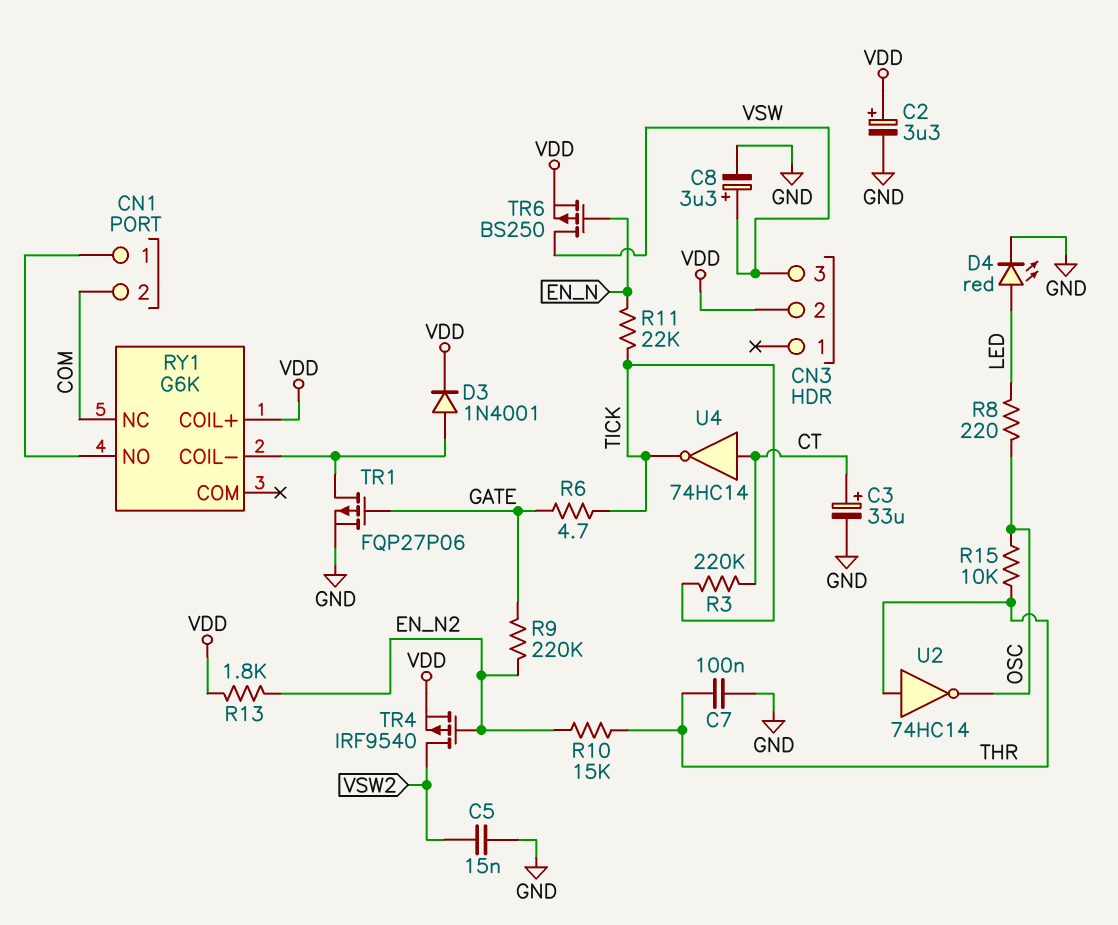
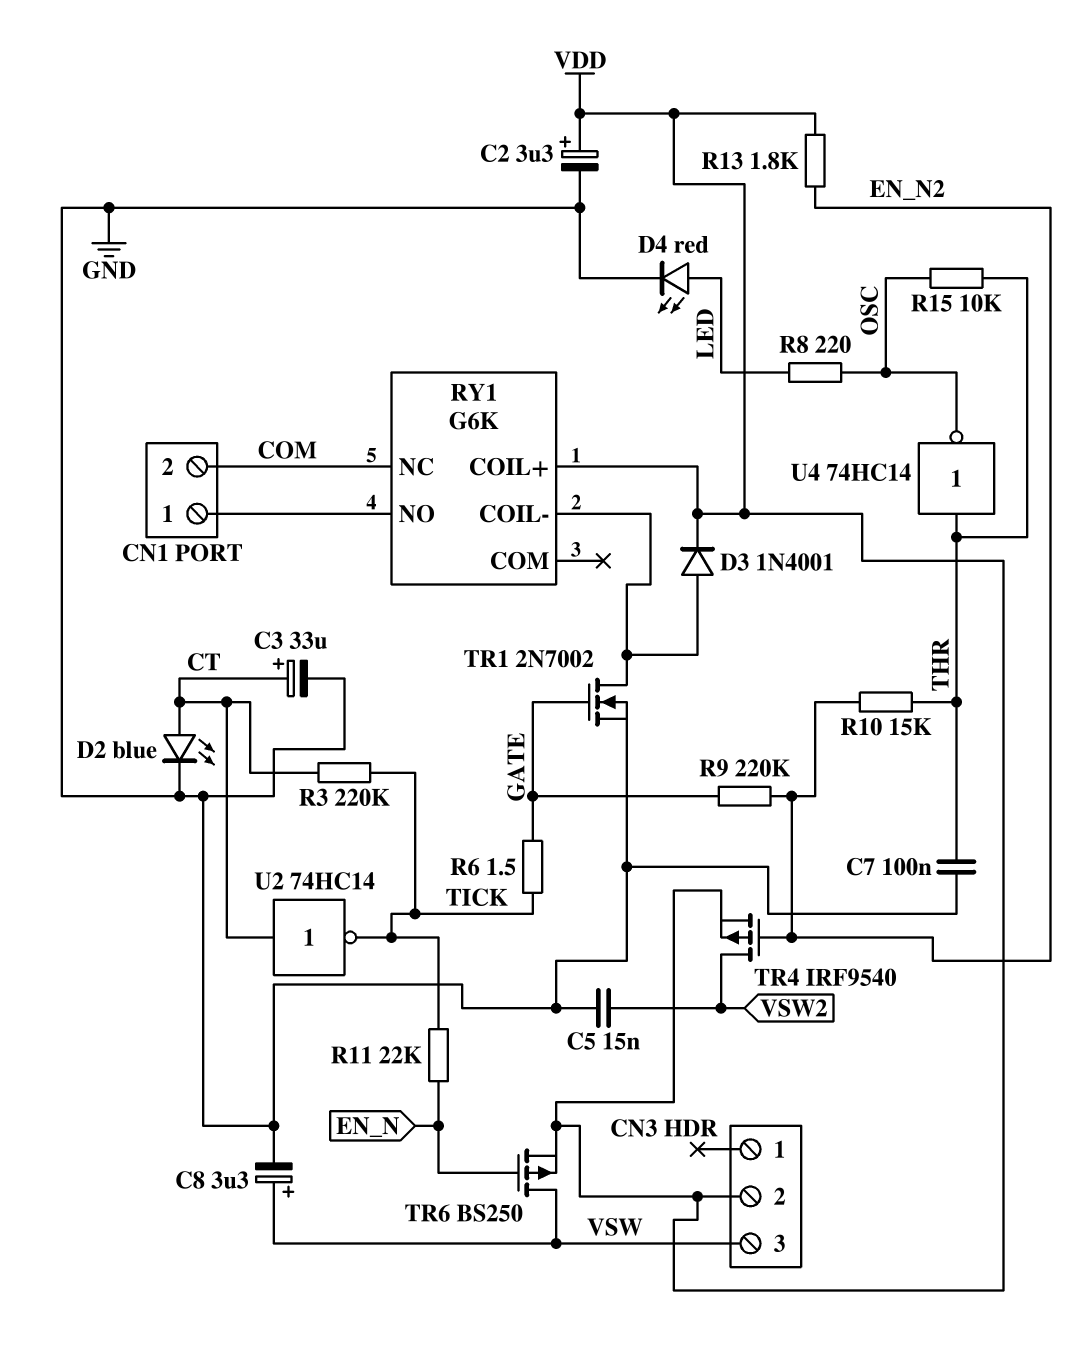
D2: none -> LED blue (A CT, K GND)
R6: 4.7 (GATE, TICK) -> 1.5 (GATE, TICK)
TR1: PMOS FQP27P06 (G GATE, D RY1/COIL-, S GND) -> NMOS 2N7002 (G GATE, D RY1/COIL-, S GND)
U2: NOT 74HC14 (in THR, out OSC) -> NOT 74HC14 (in CT, out TICK)
U4: NOT 74HC14 (in CT, out TICK) -> NOT 74HC14 (in THR, out OSC)

